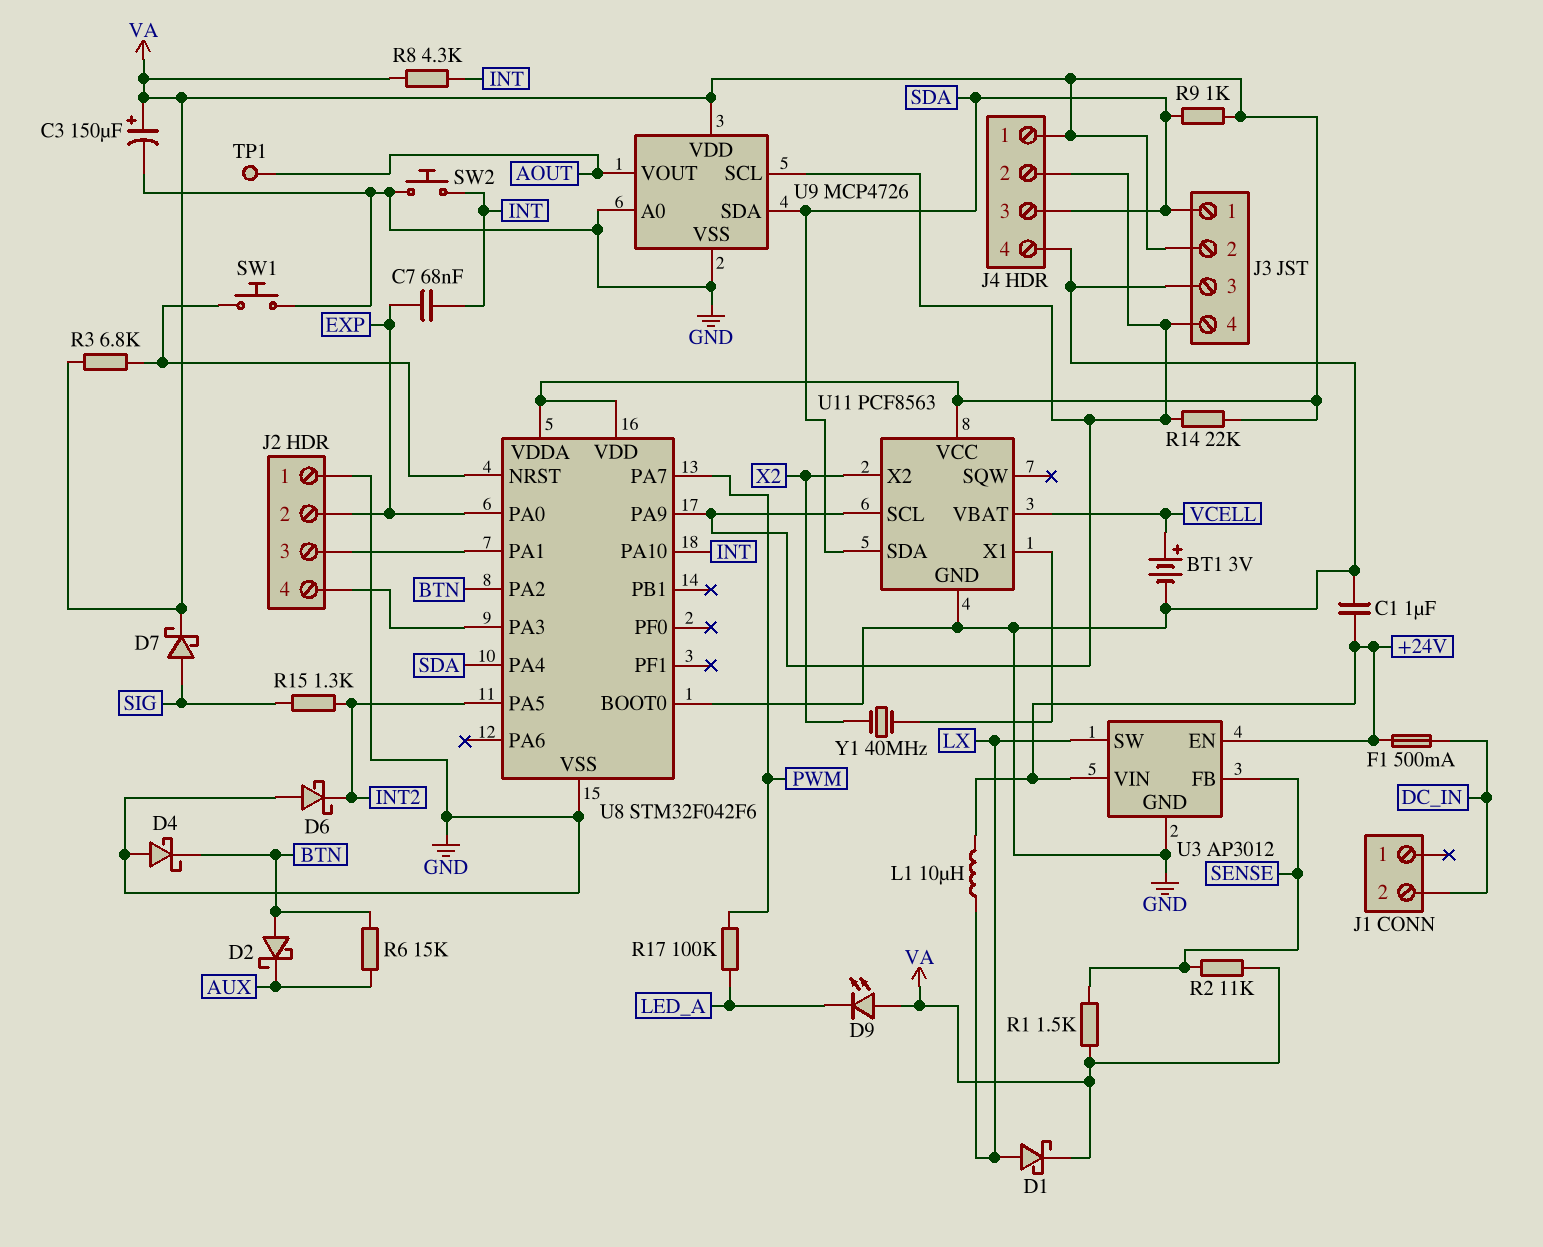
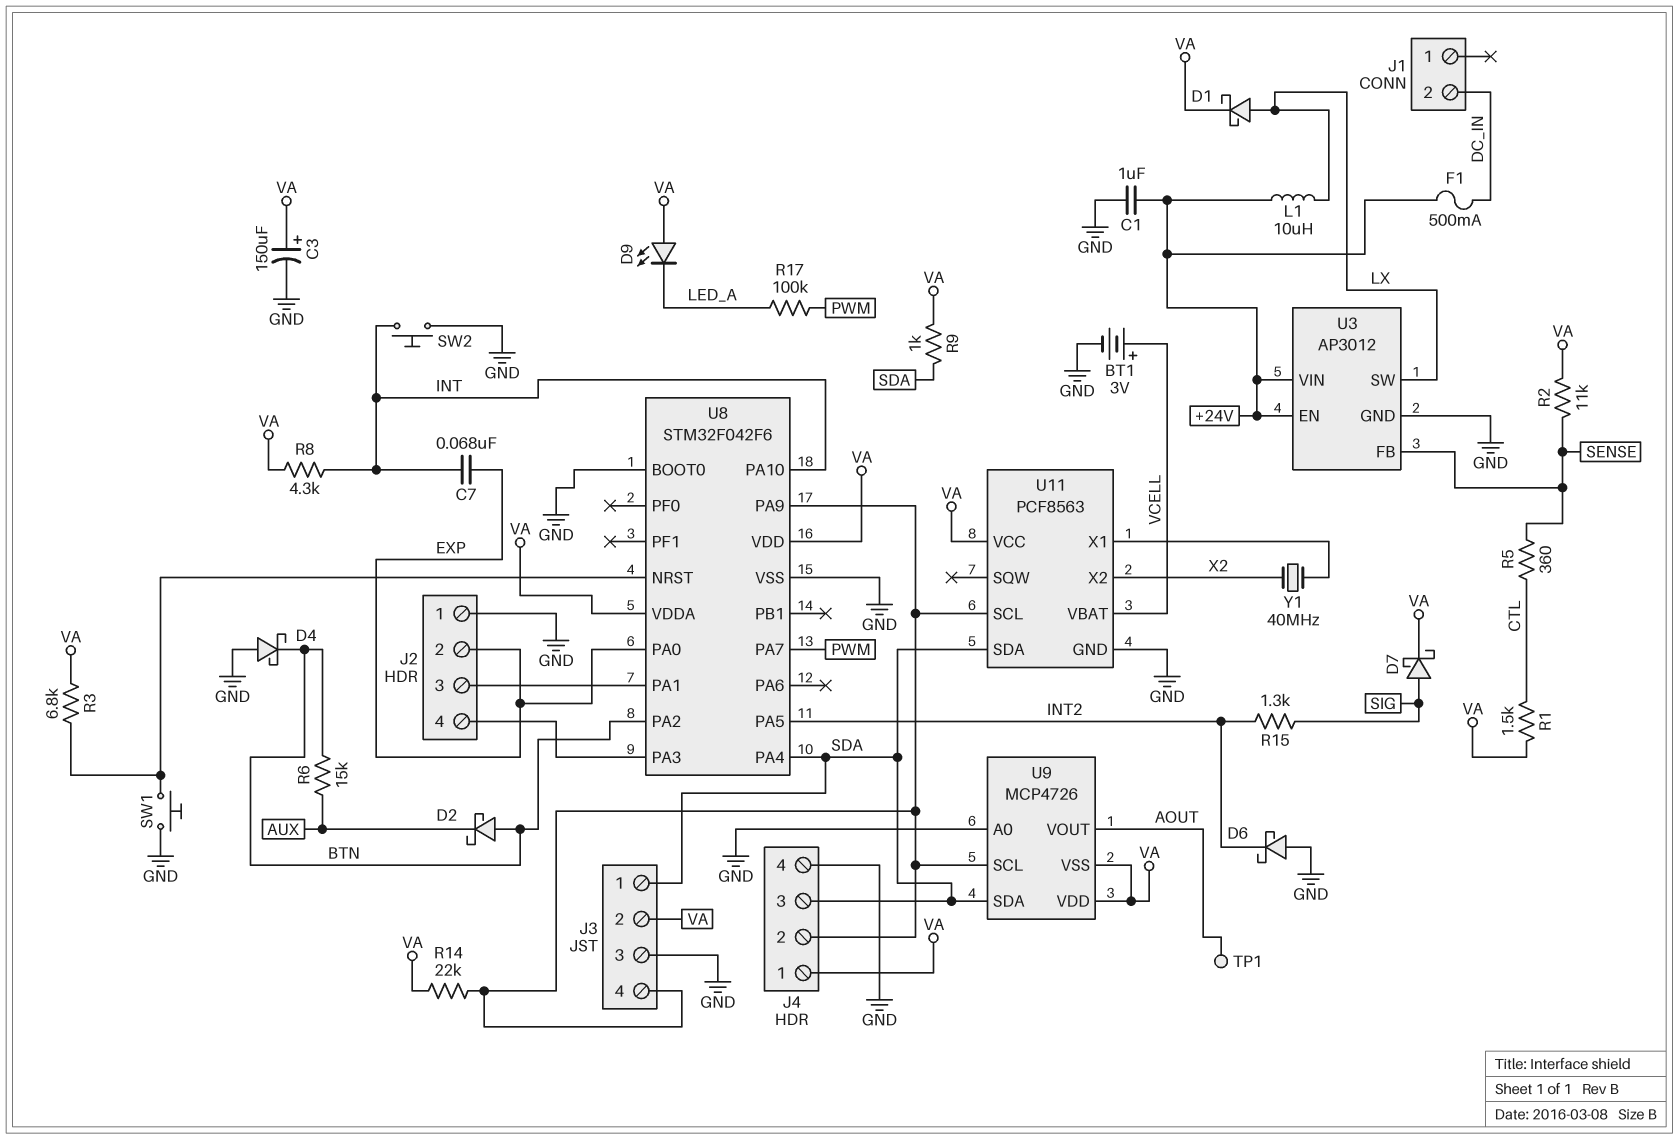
R1: 1.5k (SENSE, VA) -> 1.5k (CTL, VA)
R5: none -> 360 (CTL, SENSE)
U9 pin VSS: GND -> VA

